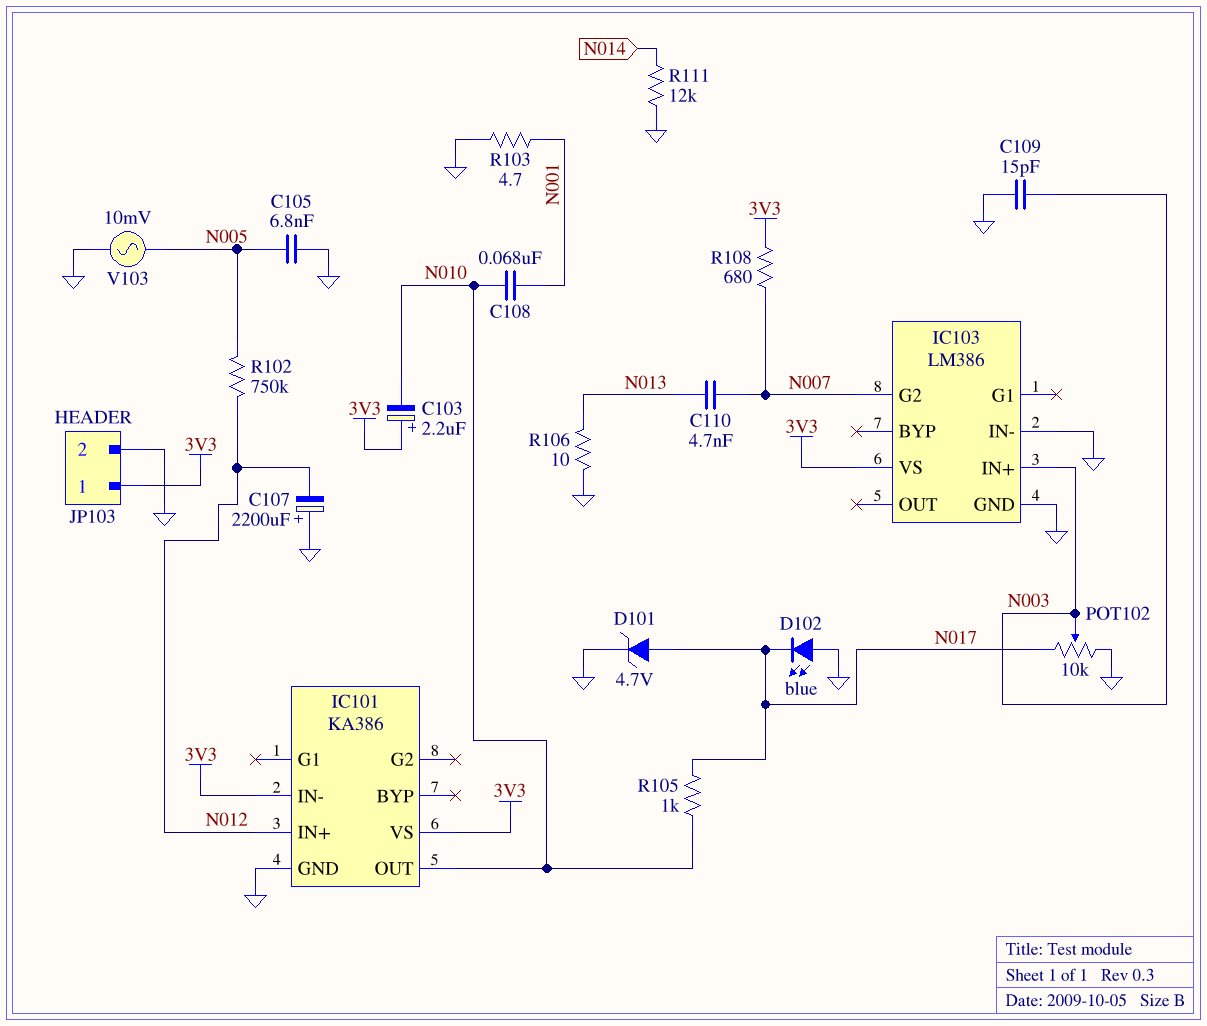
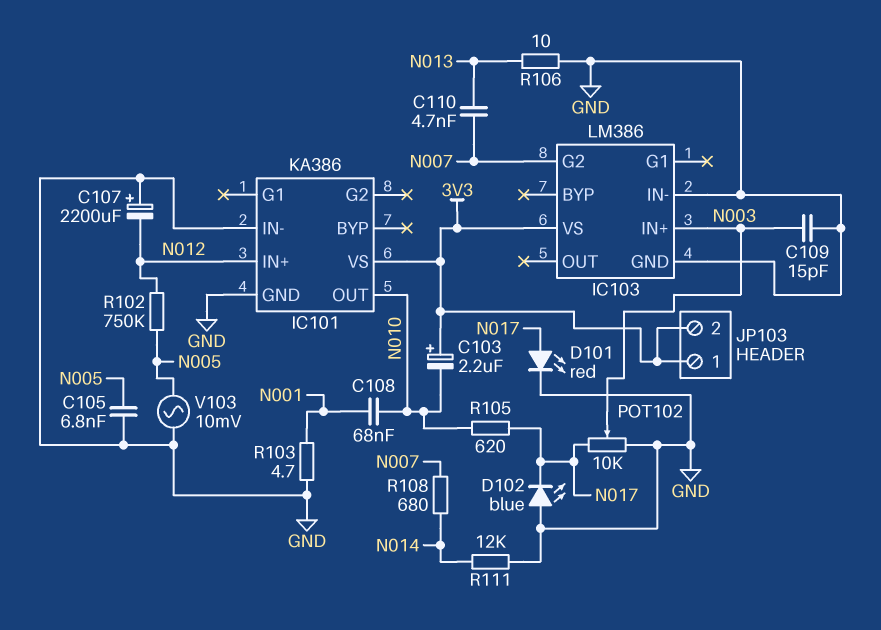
D101: zener 4.7V (A N017, K GND) -> LED red (A N017, K GND)
IC101 pin IN-: 3V3 -> GND
JP103 pin 2: GND -> 3V3
R105: 1k (N010, N017) -> 620 (N010, N017)
R108: 680 (3V3, N007) -> 680 (N007, N014)

